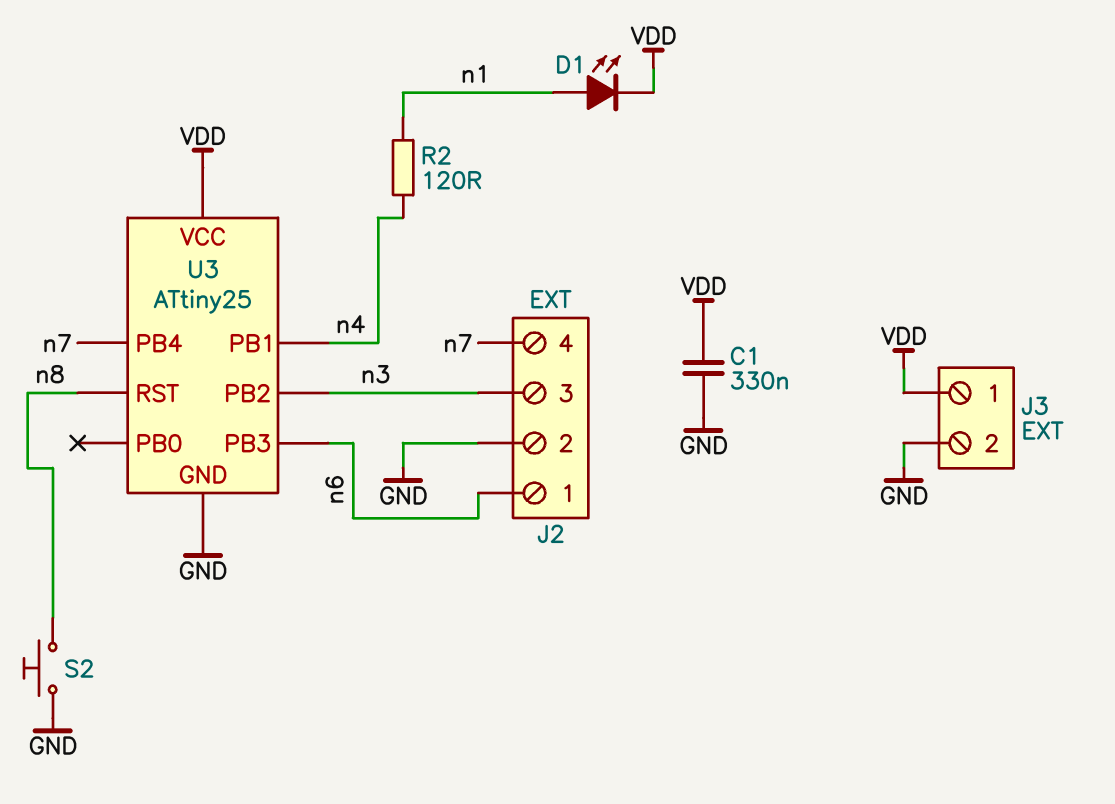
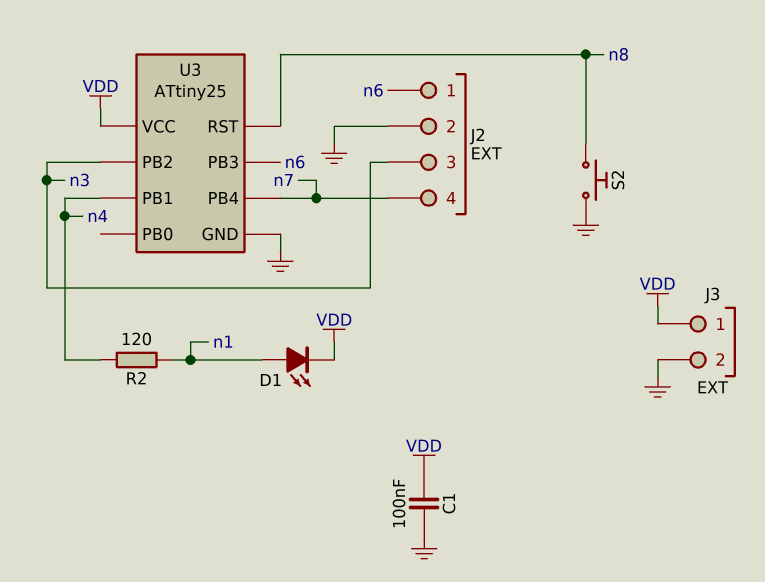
C1: 330nF (GND, VDD) -> 100nF (GND, VDD)

